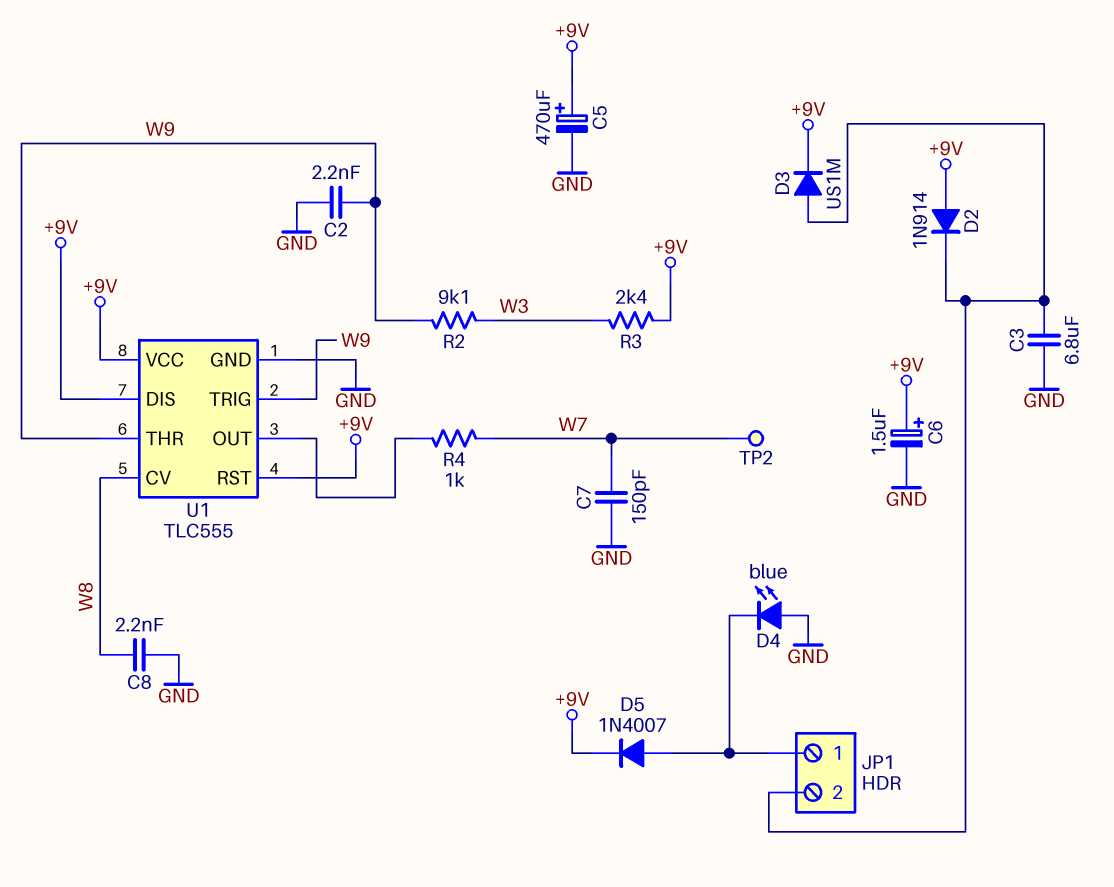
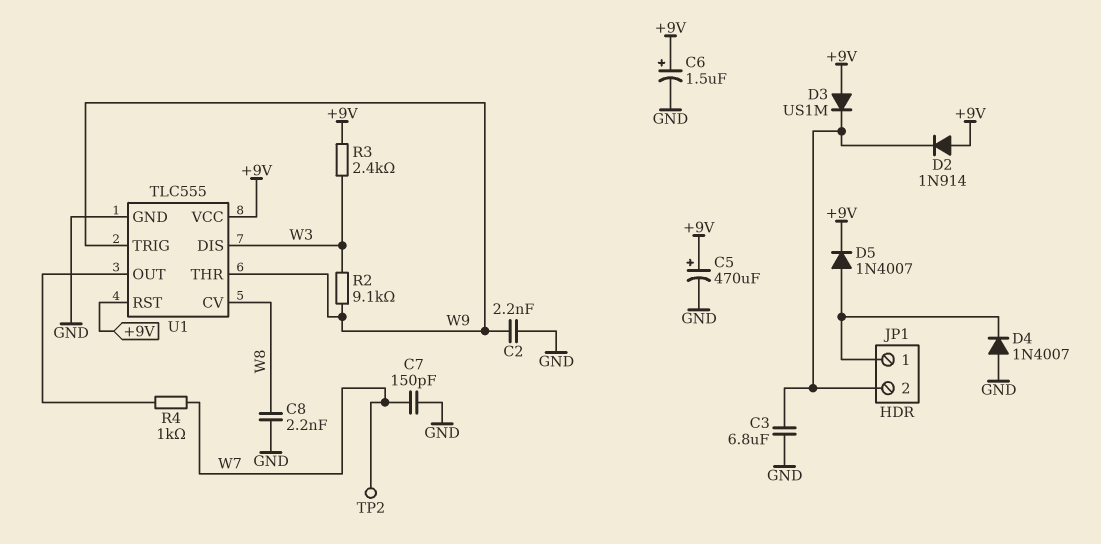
D3: diode US1M (A JP1/2, K +9V) -> diode US1M (A +9V, K JP1/2)
D4: LED blue (A GND, K JP1/1) -> diode 1N4007 (A GND, K JP1/1)
U1 pin DIS: +9V -> W3

